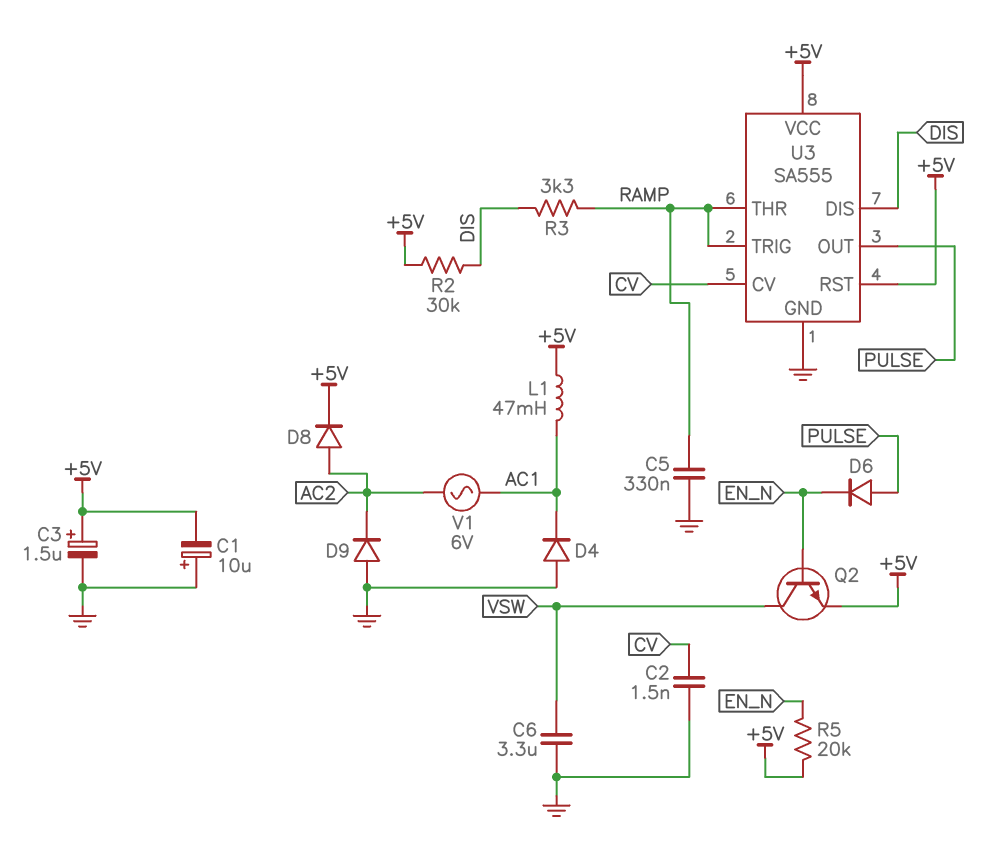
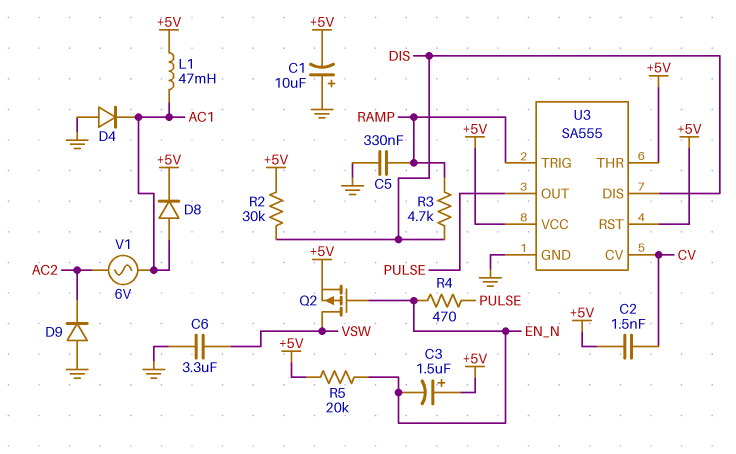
C2: 1.5nF (CV, GND) -> 1.5nF (+5V, CV)
C3: 1.5uF (plus +5V, minus GND) -> 1.5uF (plus +5V, minus EN_N)
D6: diode (A PULSE, K EN_N) -> none
D8: diode (A AC2, K +5V) -> diode (A AC1, K +5V)
Q2: NPN (B EN_N, C VSW, E +5V) -> PMOS (G EN_N, D VSW, S +5V)
R3: 3.3k (DIS, RAMP) -> 4.7k (DIS, RAMP)
R4: none -> 470 (EN_N, PULSE)
U3 pin THR: RAMP -> +5V

